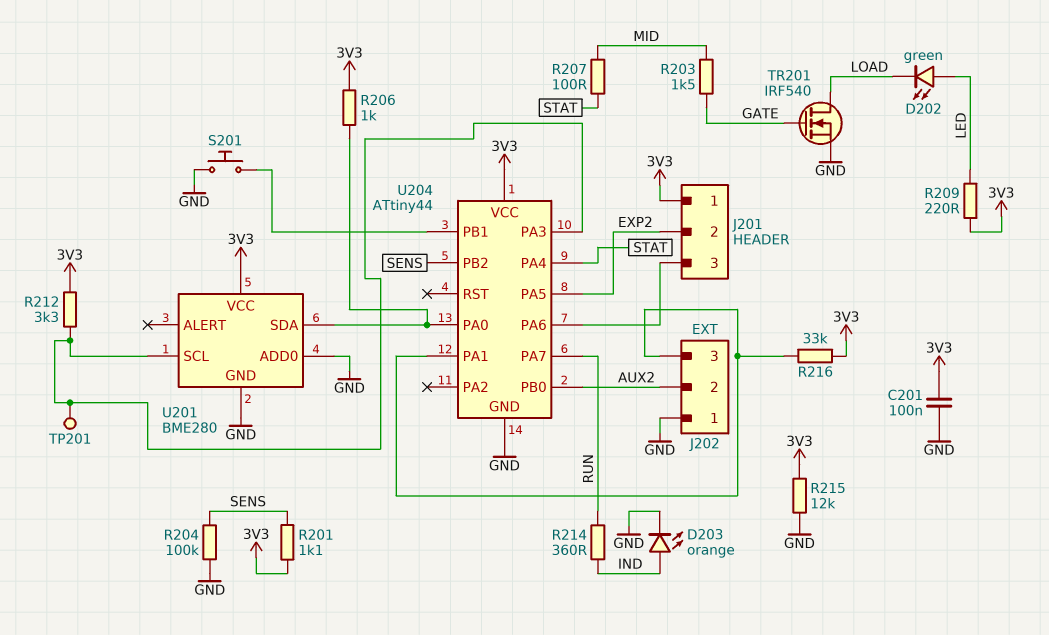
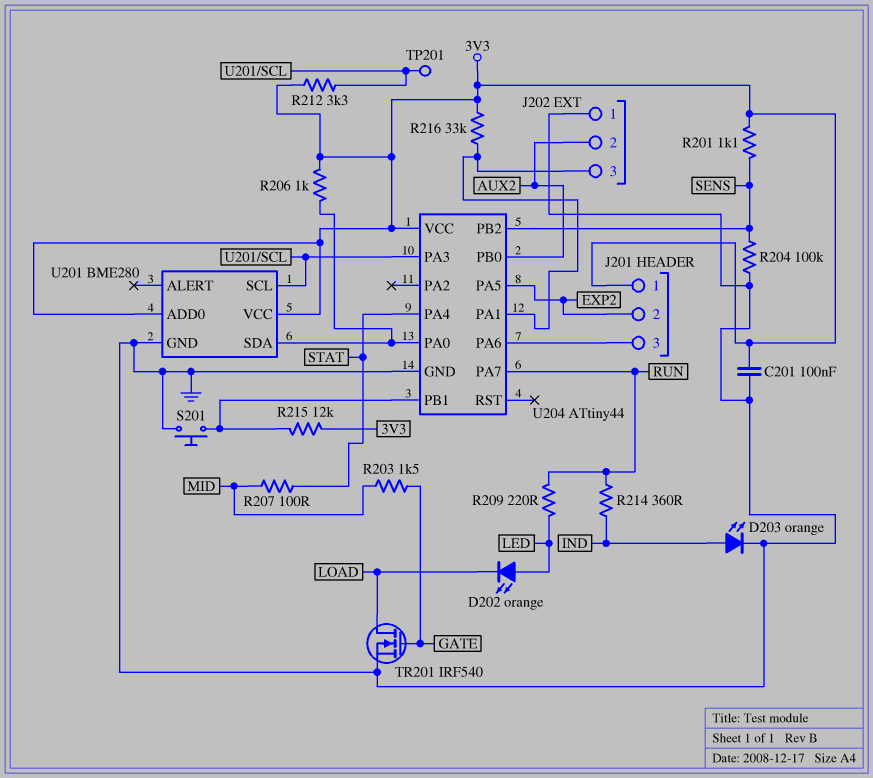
D202: LED green (A LED, K LOAD) -> LED orange (A LED, K LOAD)
R209: 220 (3V3, LED) -> 220 (LED, RUN)
R215: 12k (3V3, GND) -> 12k (3V3, U204/PB1)
U201 pin ADD0: GND -> 3V3

